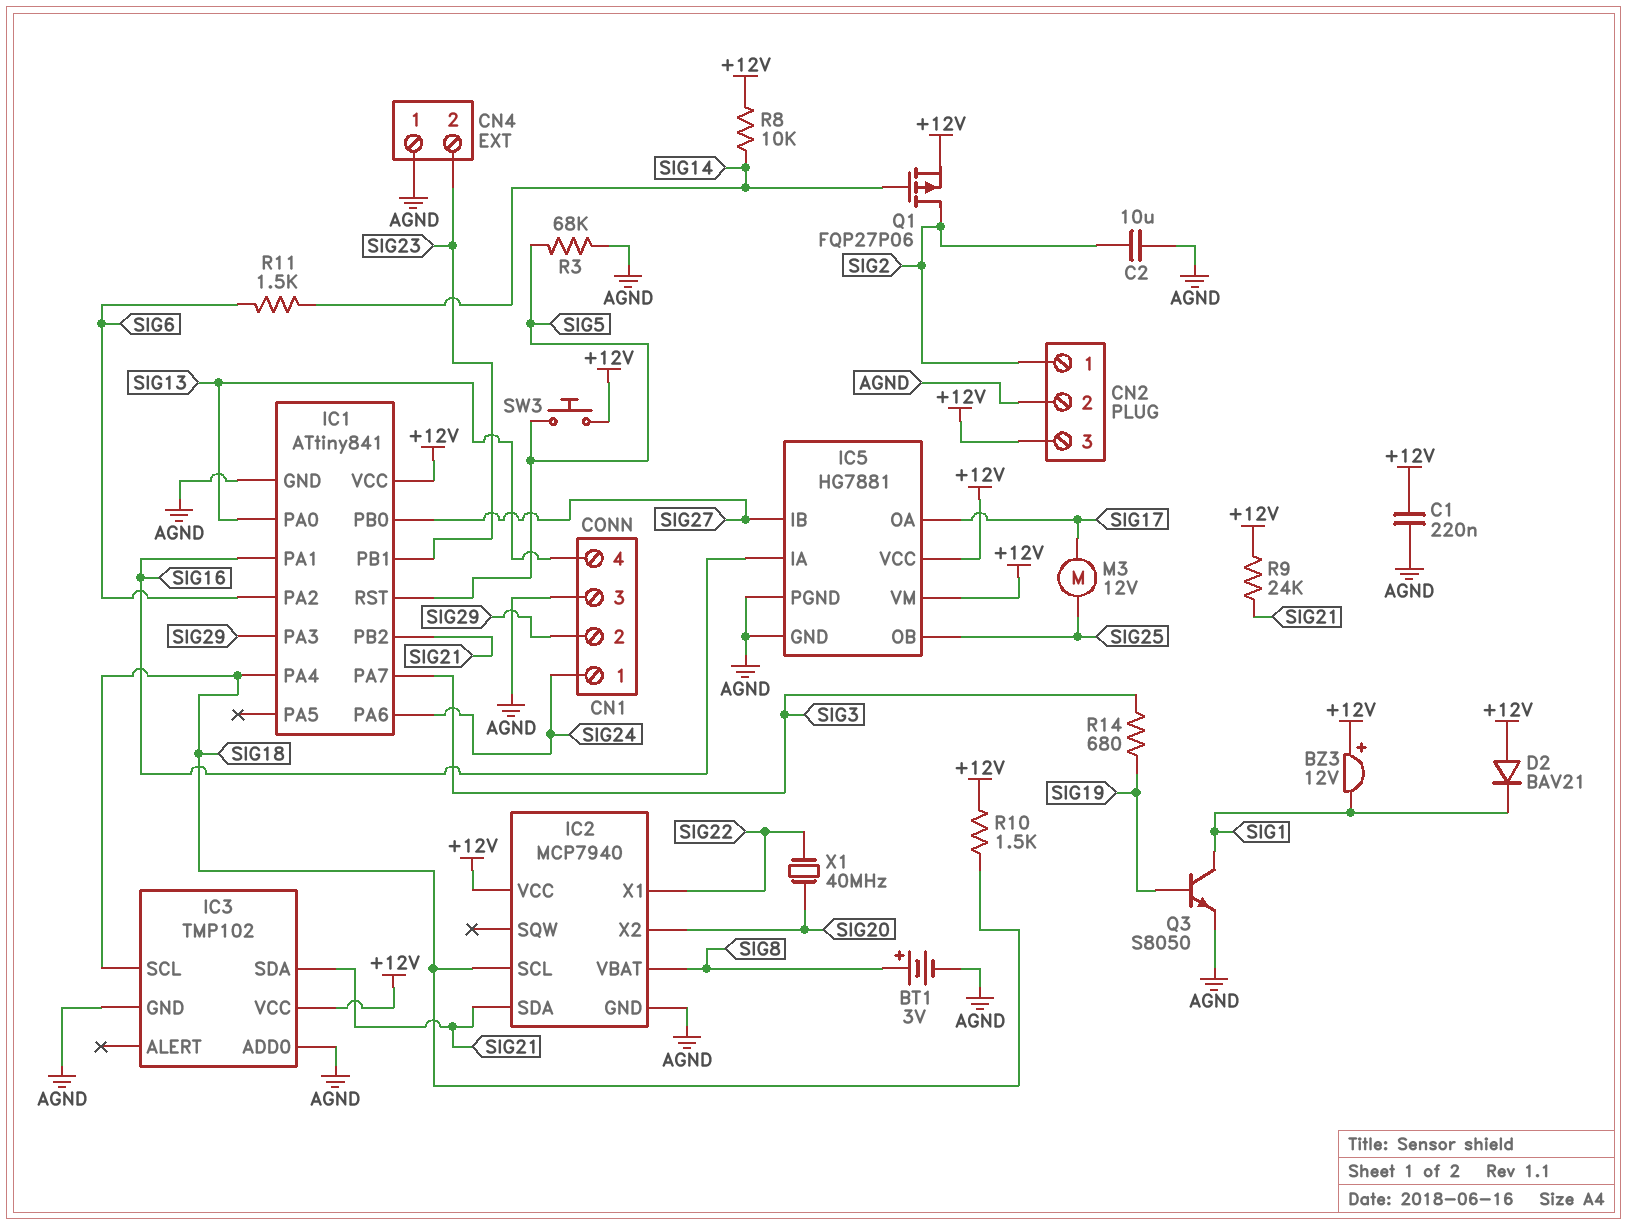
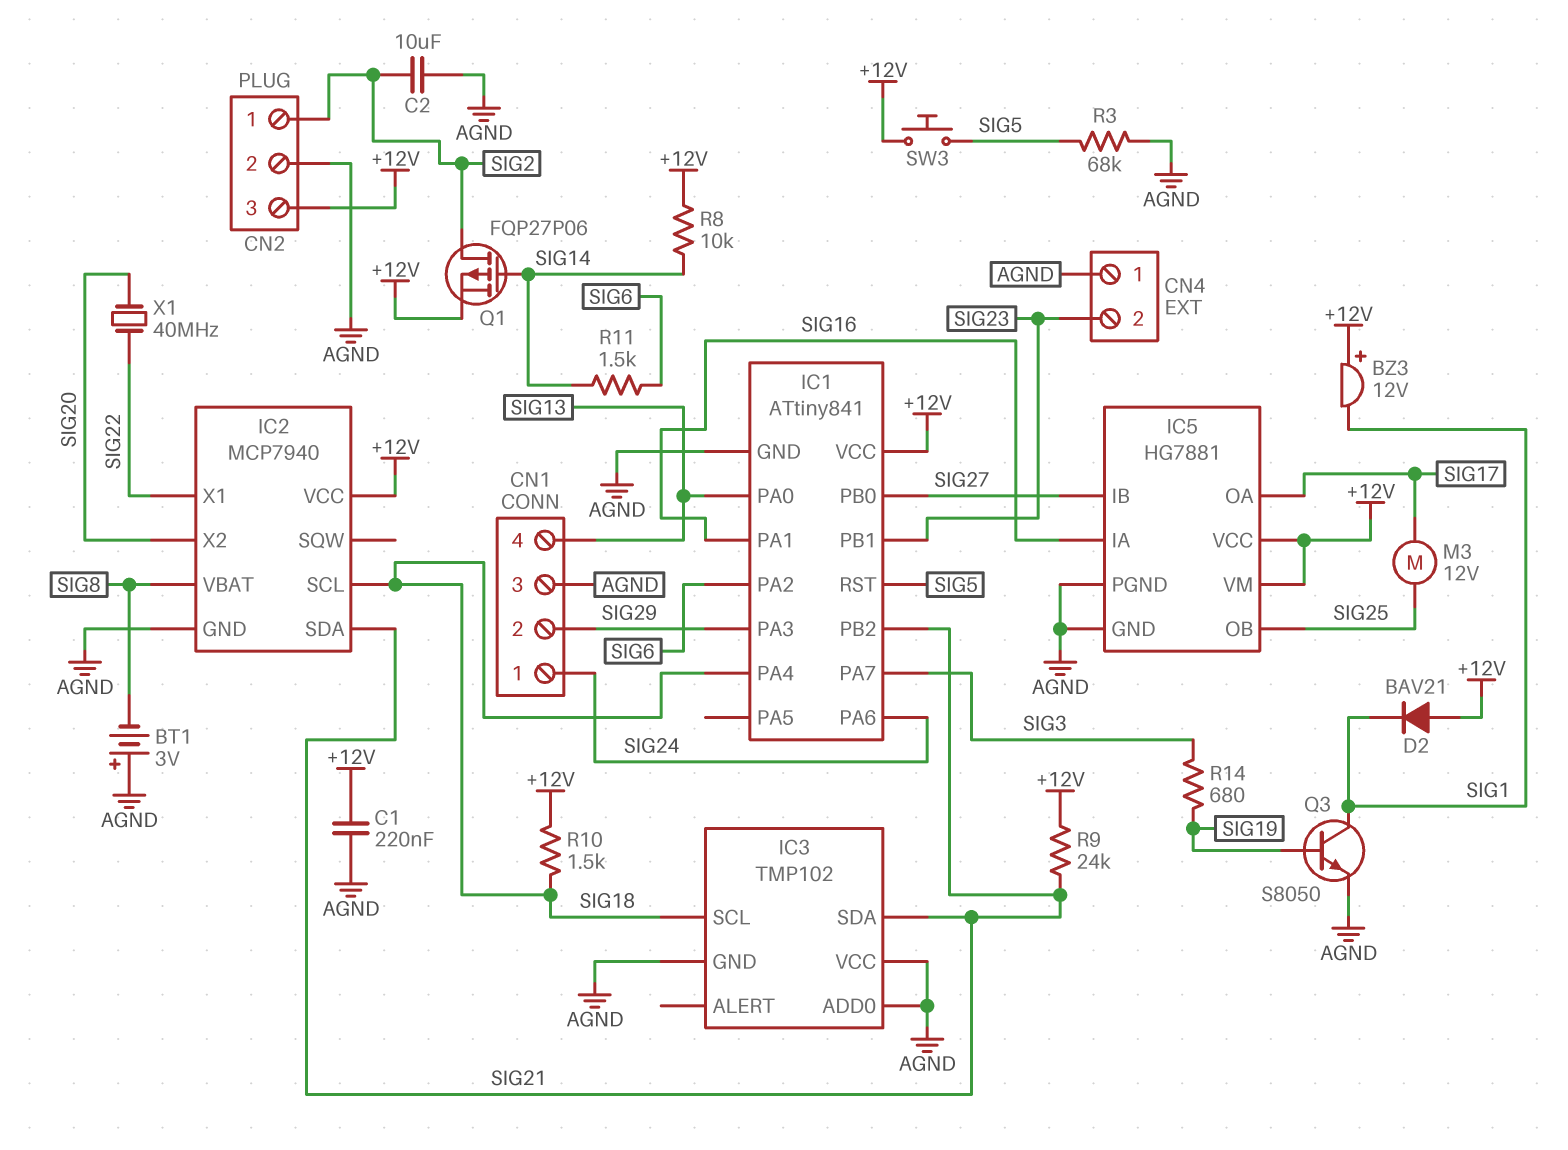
BT1: 3V (plus SIG8, minus AGND) -> 3V (plus AGND, minus SIG8)
IC3 pin VCC: +12V -> AGND

